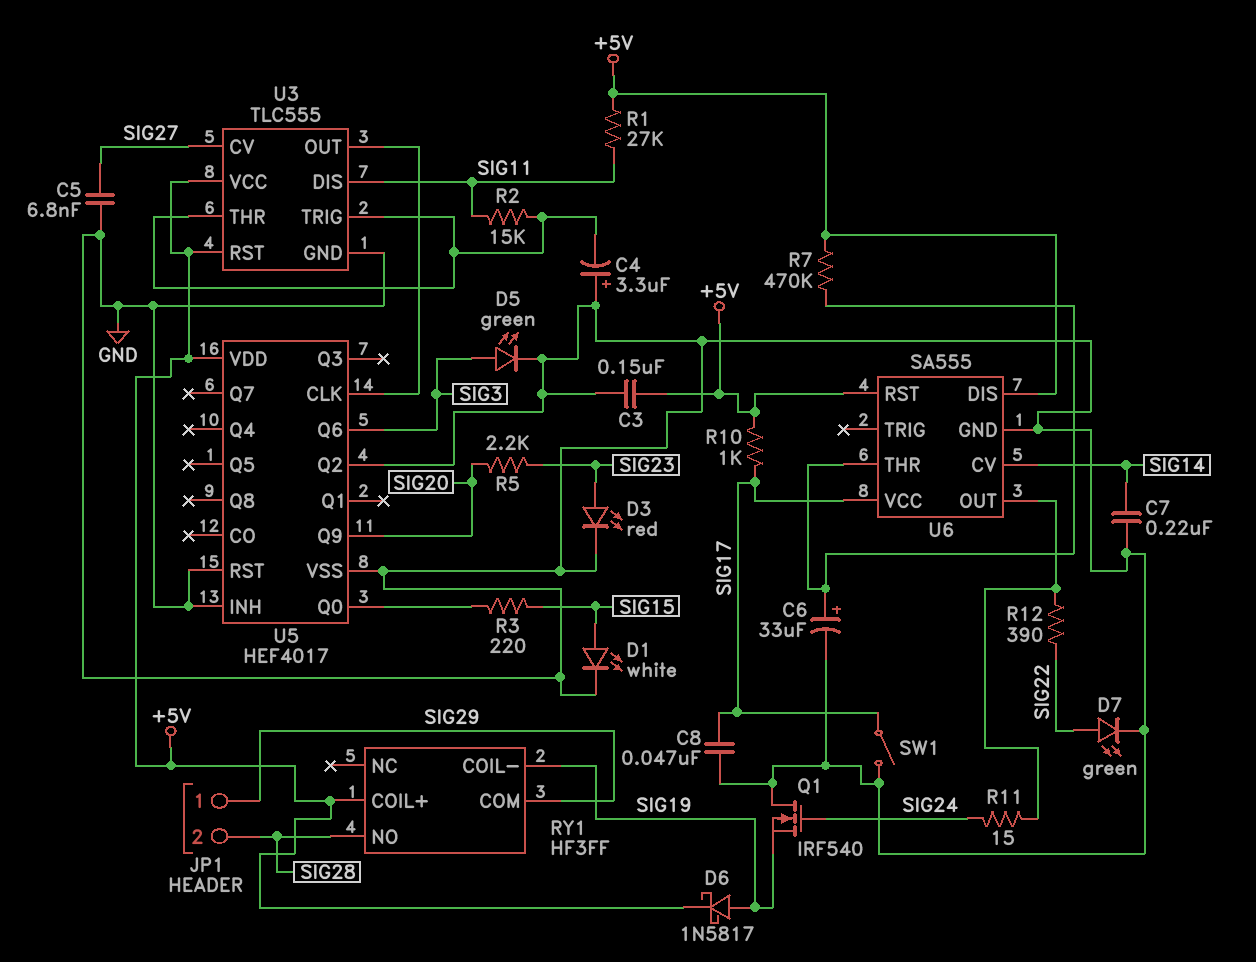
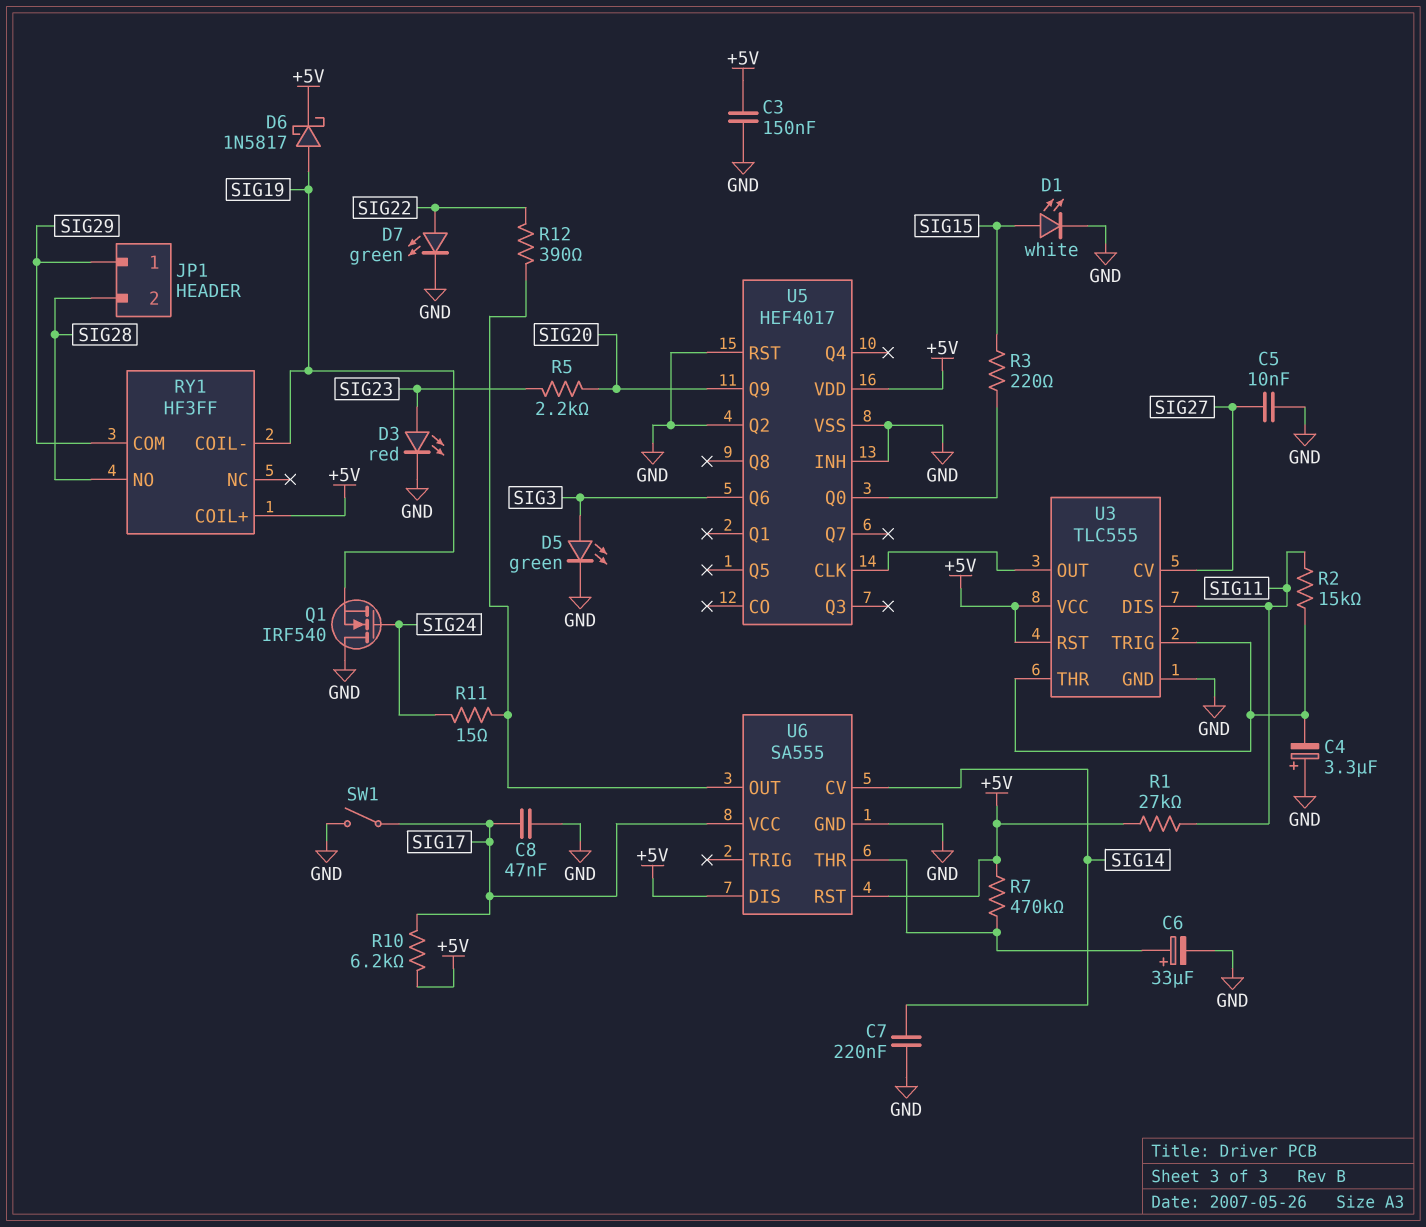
C5: 6.8nF (GND, SIG27) -> 10nF (GND, SIG27)
R10: 1k (+5V, SIG17) -> 6.2k (+5V, SIG17)

